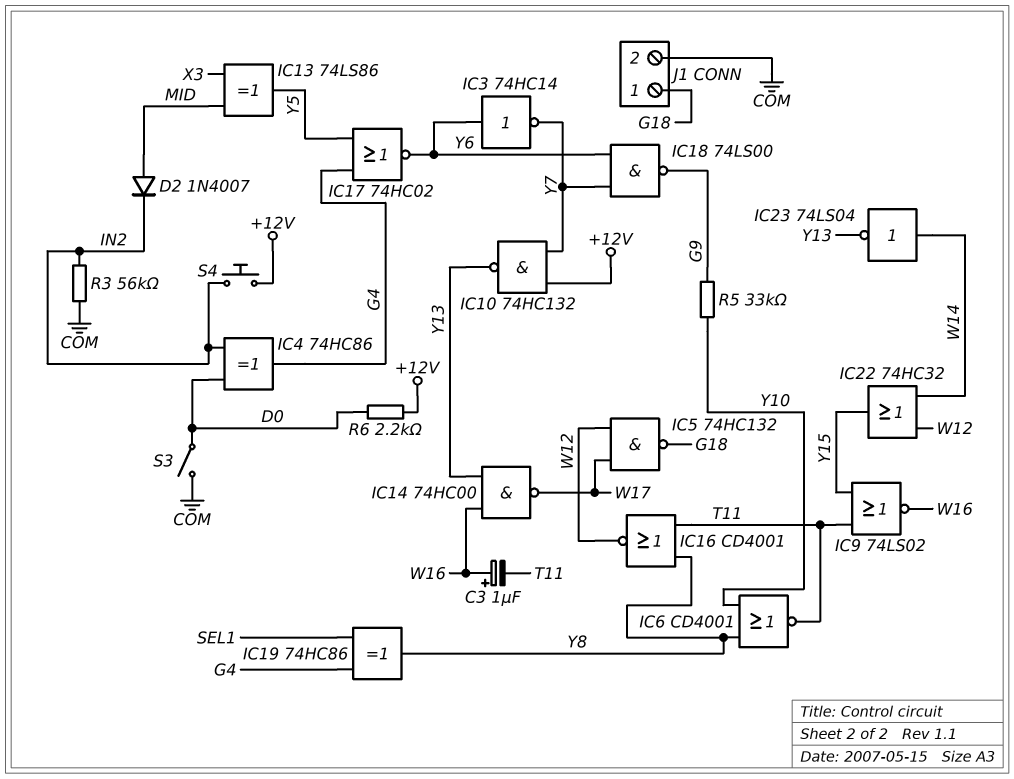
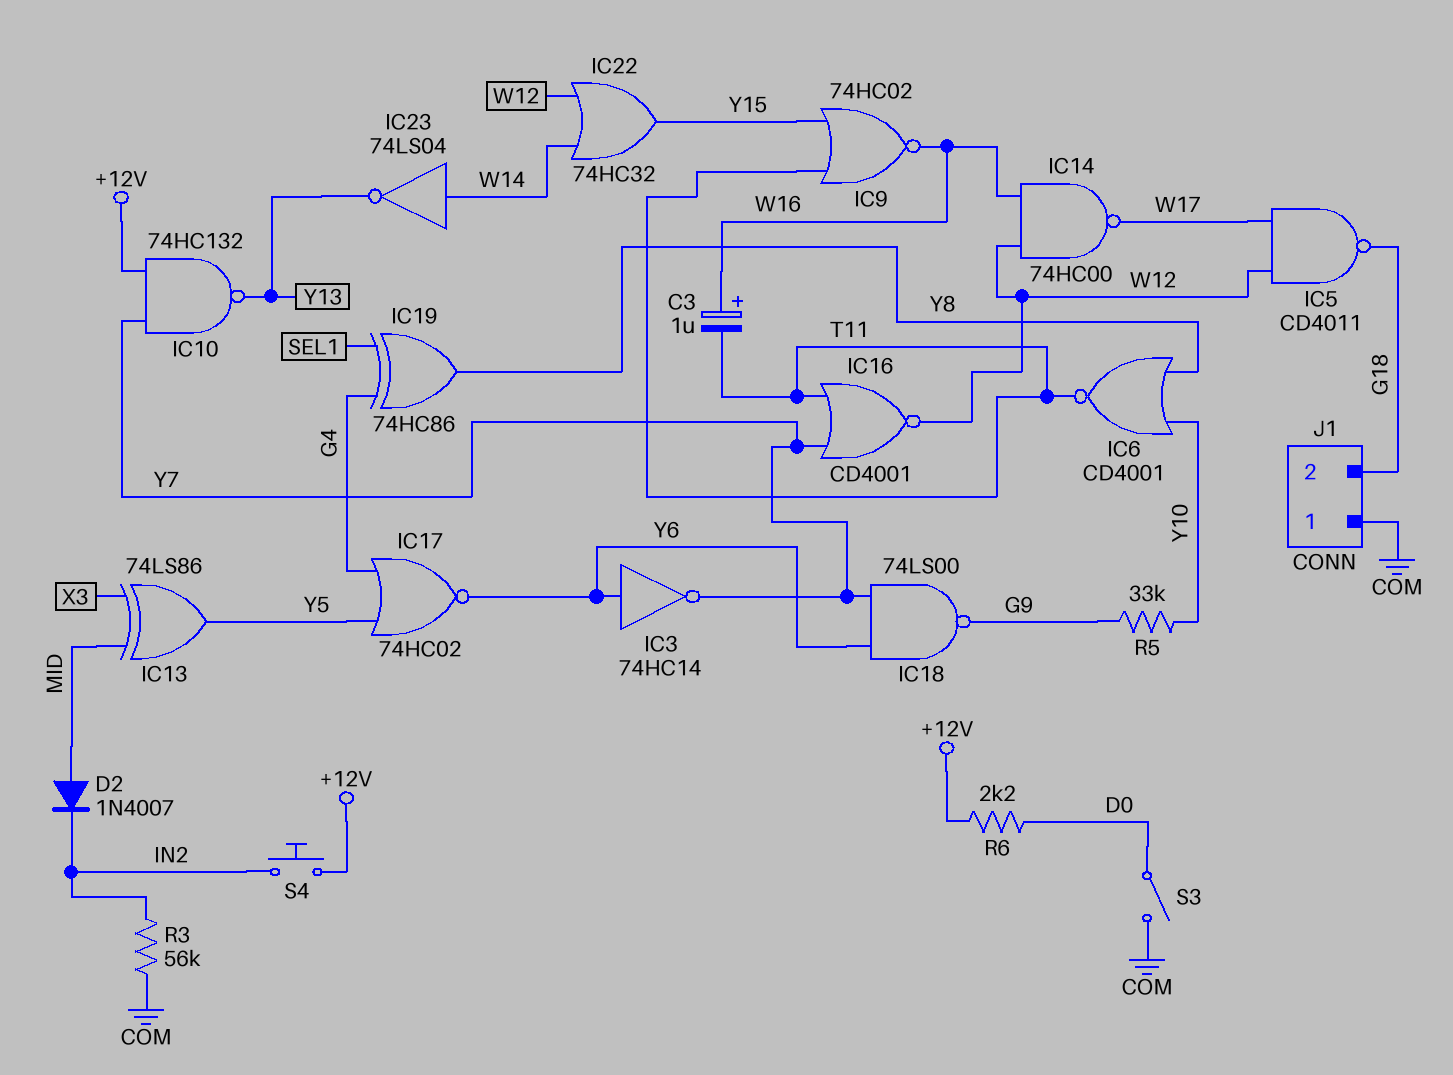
IC4: XOR 74HC86 (in D0, in IN2, out G4) -> none
IC5: NAND 74HC132 (in W12, in W17, out G18) -> NAND CD4011 (in W12, in W17, out G18)
IC9: NOR 74LS02 (in T11, in Y15, out W16) -> NOR 74HC02 (in T11, in Y15, out W16)
IC14: NAND 74HC00 (in W16, in Y13, out W17) -> NAND 74HC00 (in W12, in W16, out W17)
IC16: NOR CD4001 (in T11, in Y8, out W12) -> NOR CD4001 (in T11, in Y7, out W12)
J1 pin 1: G18 -> COM
J1 pin 2: COM -> G18

